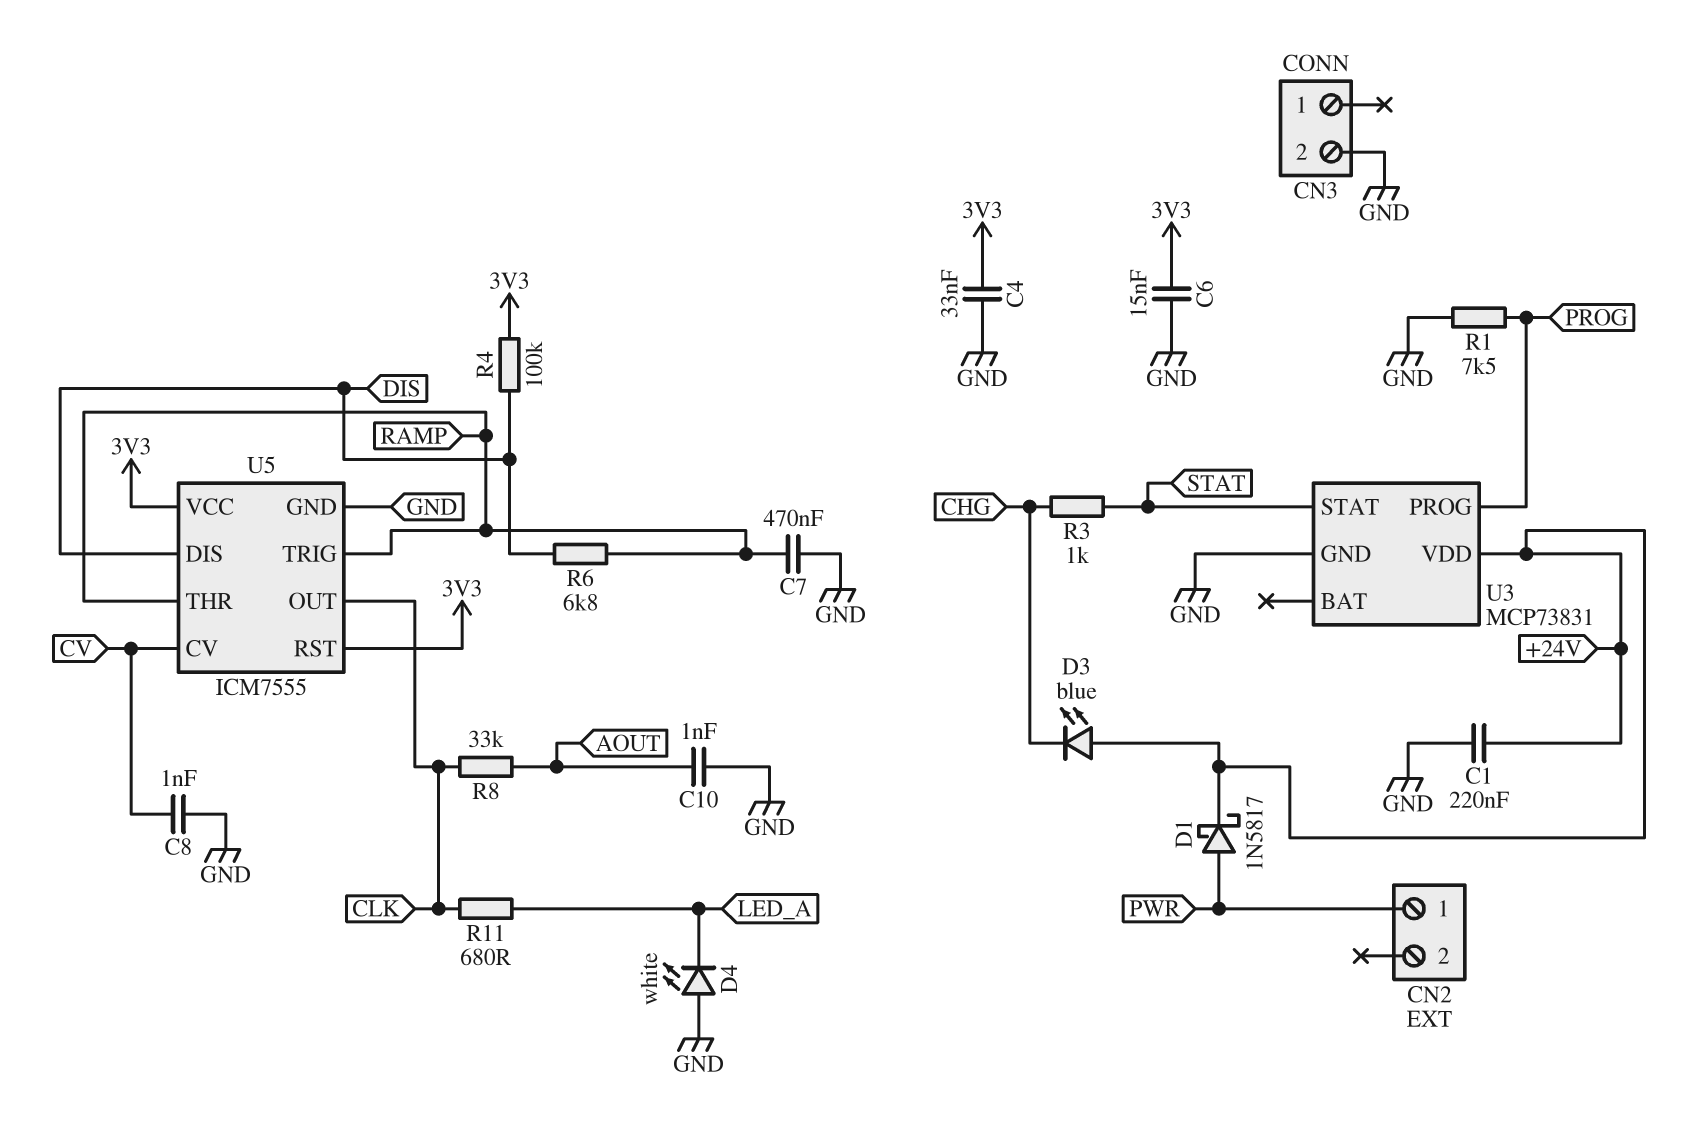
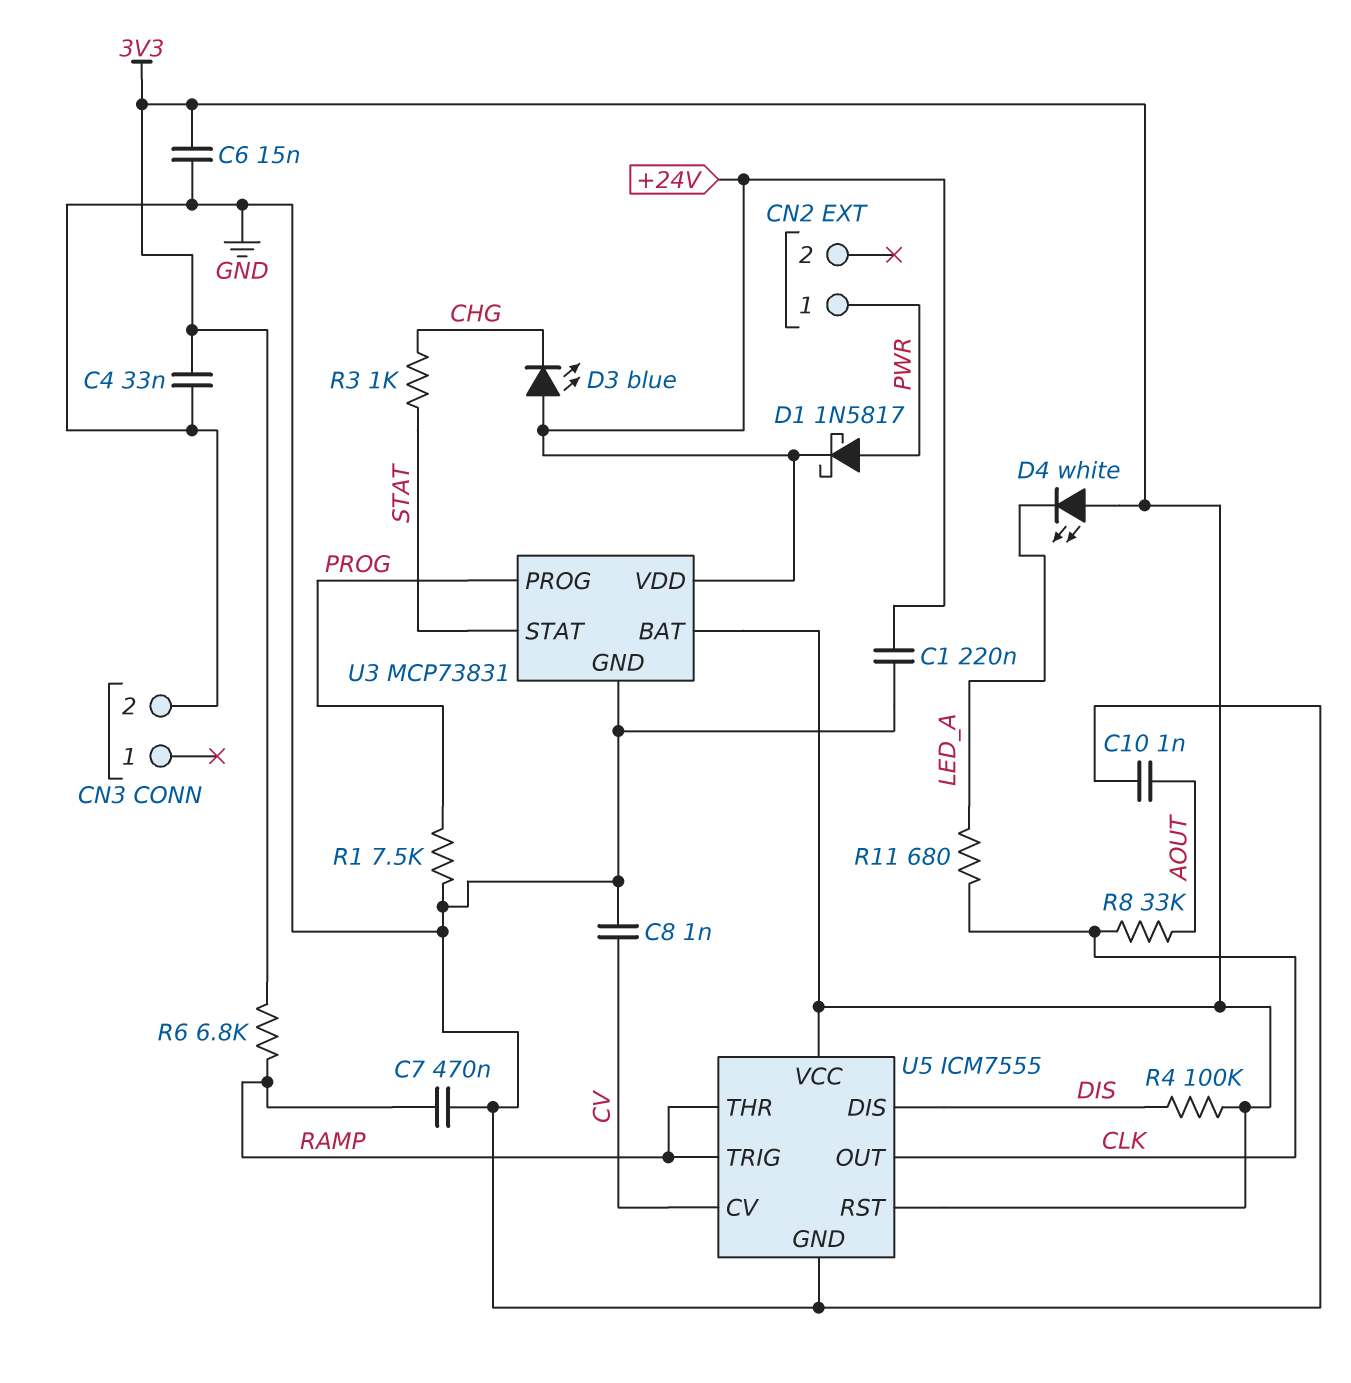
D4: LED white (A GND, K LED_A) -> LED white (A 3V3, K LED_A)
R6: 6.8k (DIS, RAMP) -> 6.8k (3V3, RAMP)
U3 pin BAT: none -> 3V3

